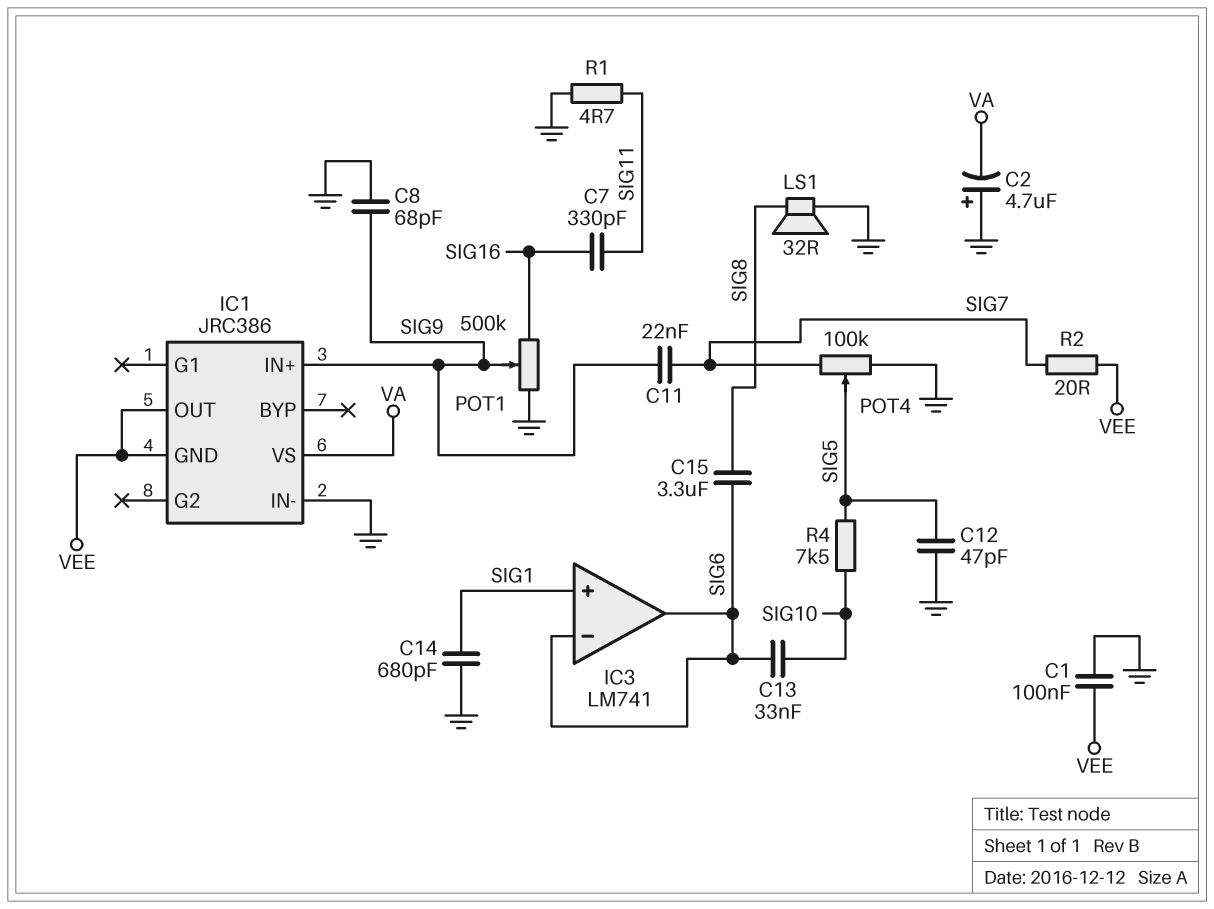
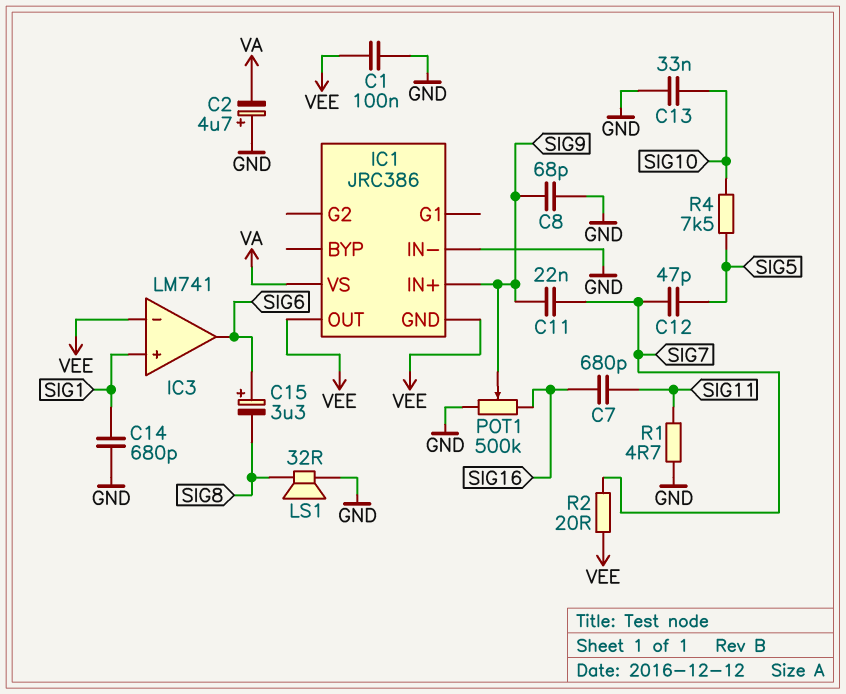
C7: 330pF (SIG11, SIG16) -> 680pF (SIG11, SIG16)
C12: 47pF (GND, SIG5) -> 47pF (SIG5, SIG7)
C13: 33nF (SIG6, SIG10) -> 33nF (GND, SIG10)
C15: 3.3uF (SIG6, SIG8) -> 3.3uF (plus SIG6, minus SIG8)
IC3 pin in-: SIG6 -> VEE
POT4: 100k (GND, SIG7, wiper SIG5) -> none

